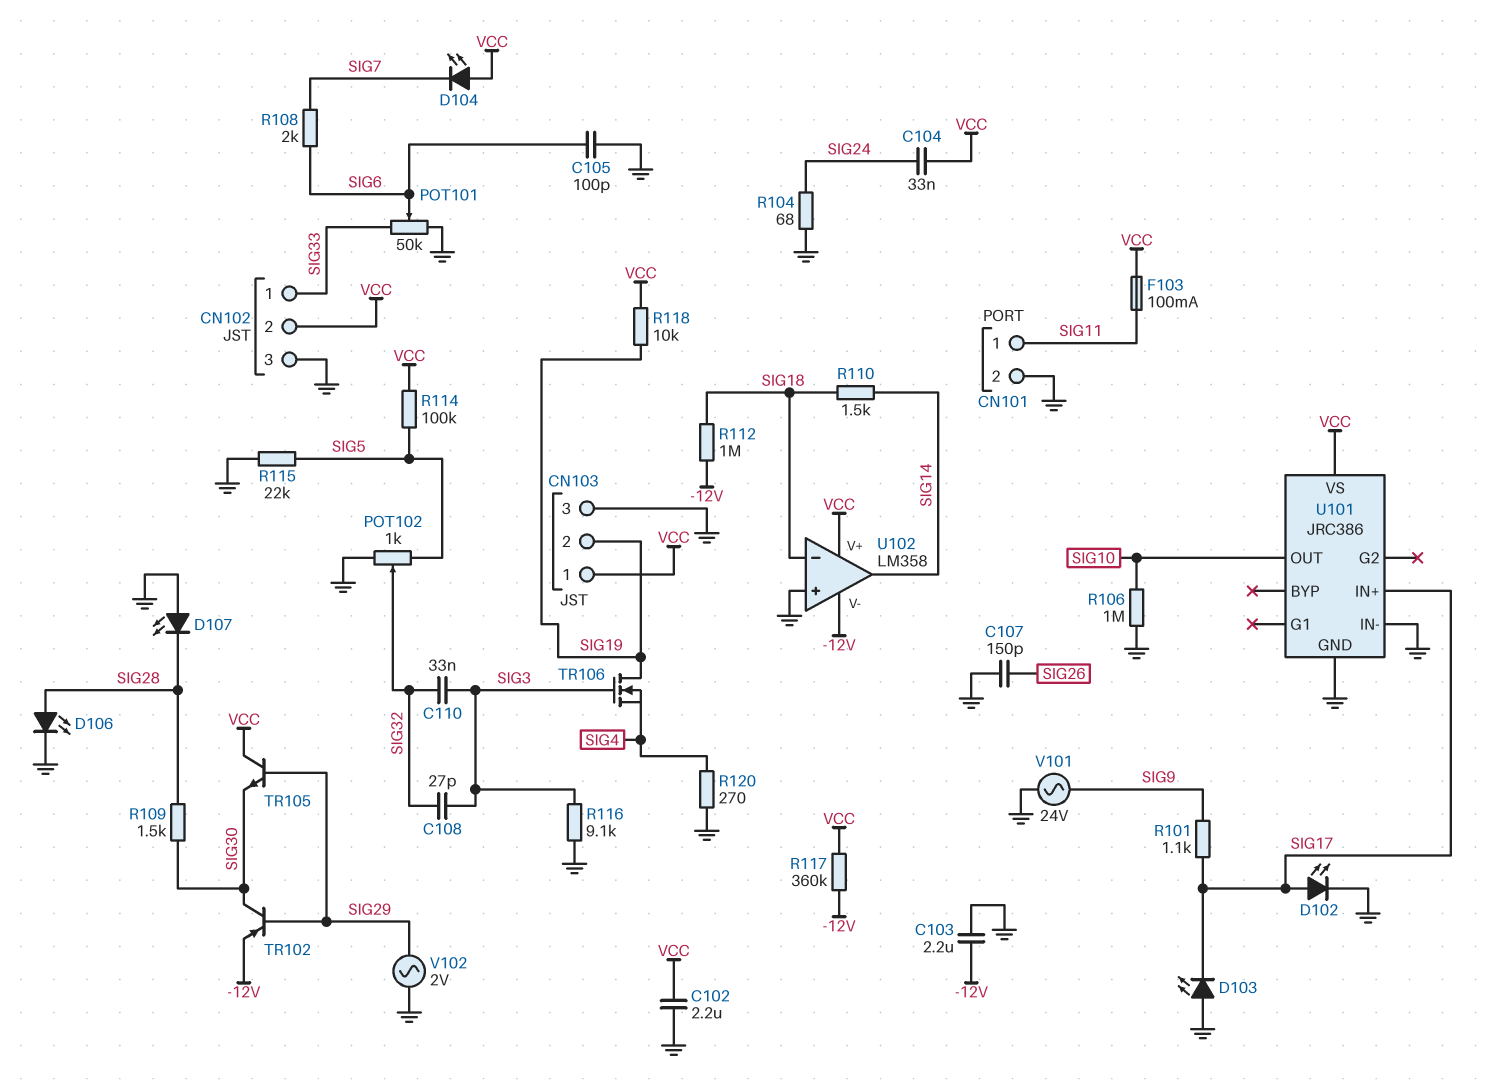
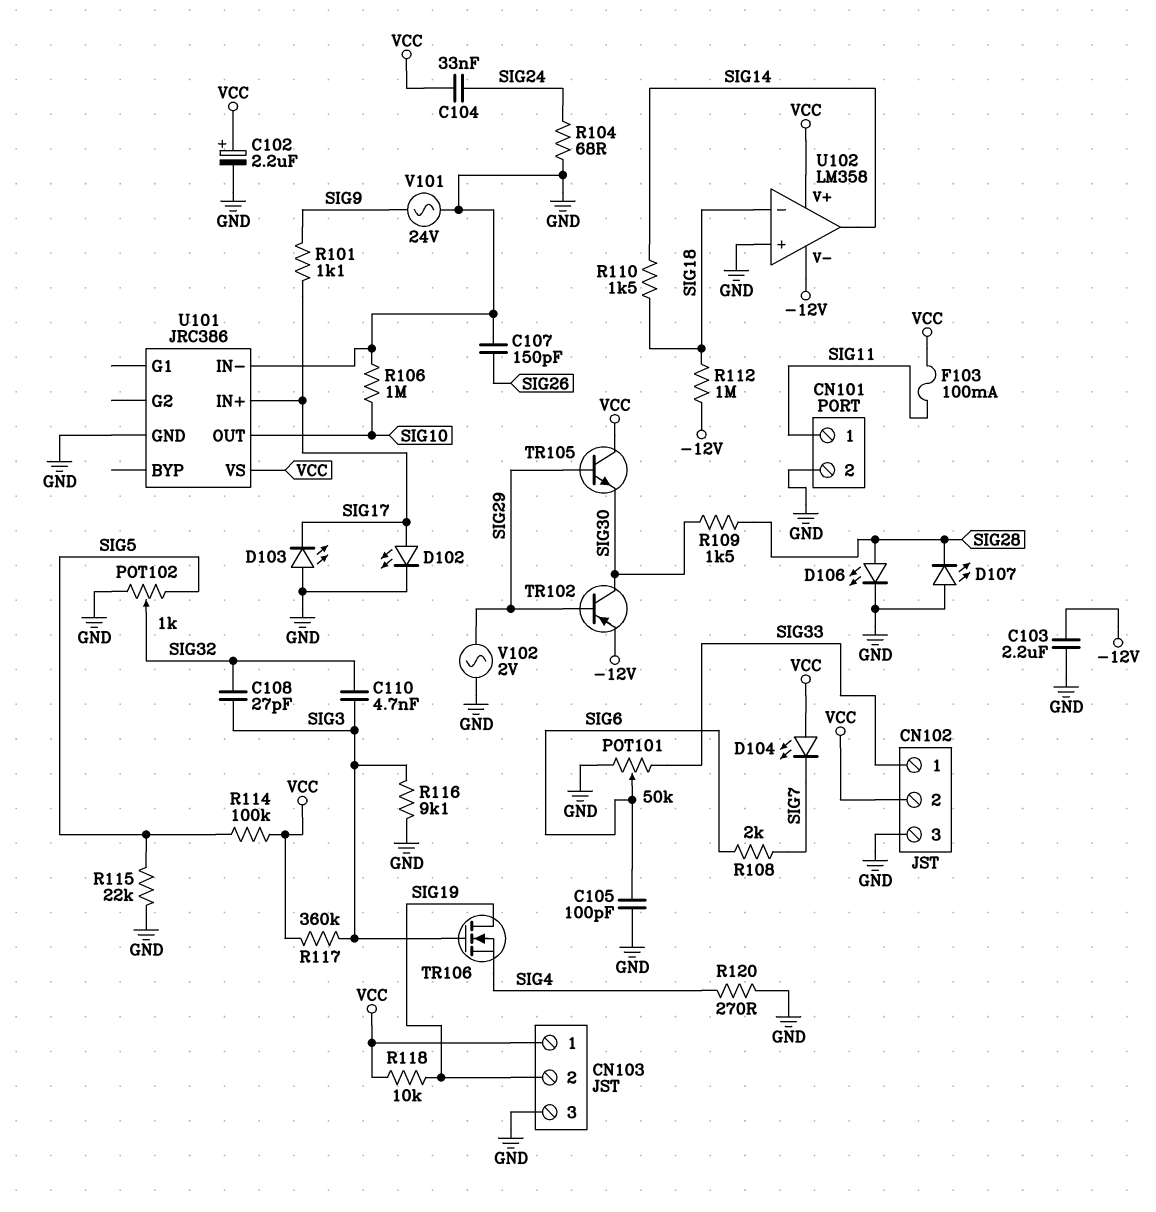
C102: 2.2uF (GND, VCC) -> 2.2uF (plus VCC, minus GND)
C110: 33nF (SIG3, SIG32) -> 4.7nF (SIG3, SIG32)
R117: 360k (-12V, VCC) -> 360k (SIG3, VCC)

